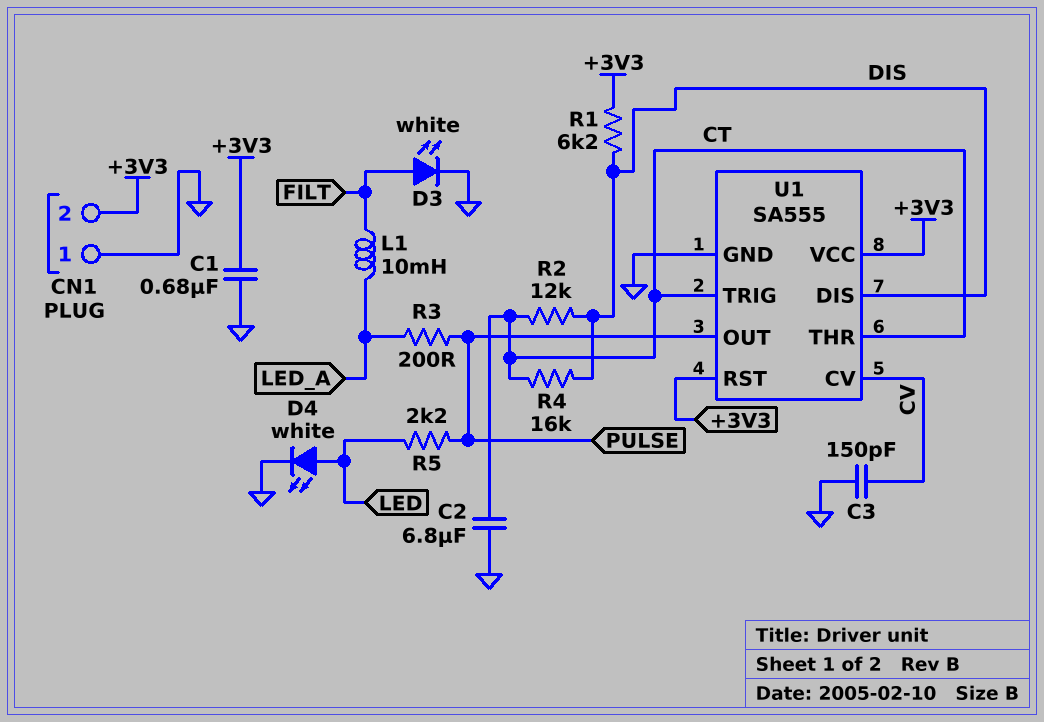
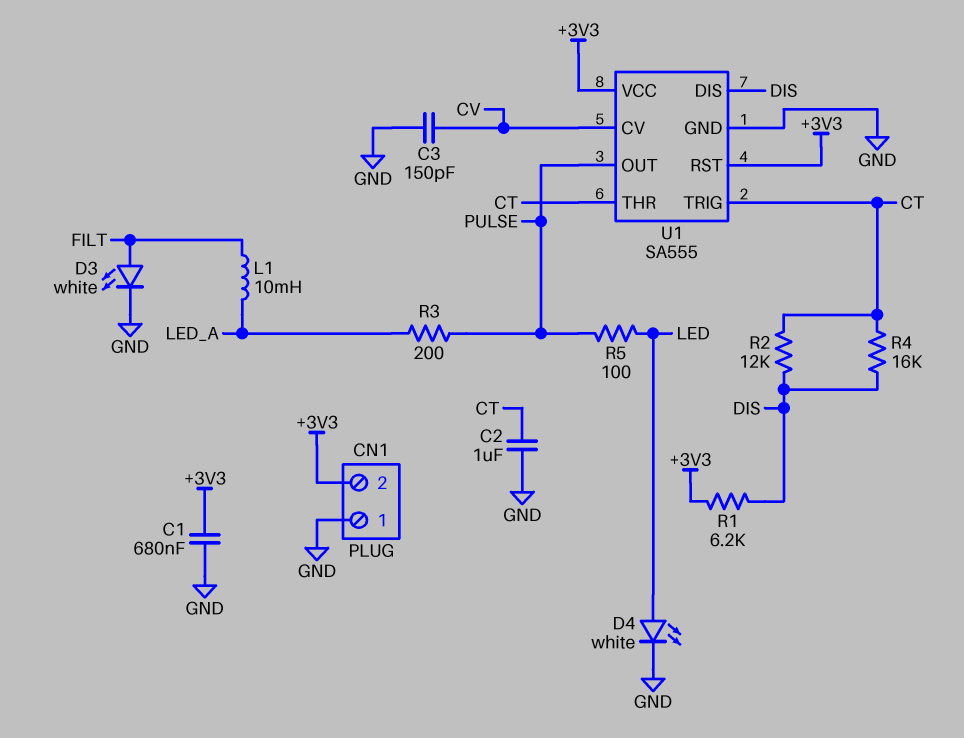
C2: 6.8uF (CT, GND) -> 1uF (CT, GND)
R5: 2.2k (LED, PULSE) -> 100 (LED, PULSE)

